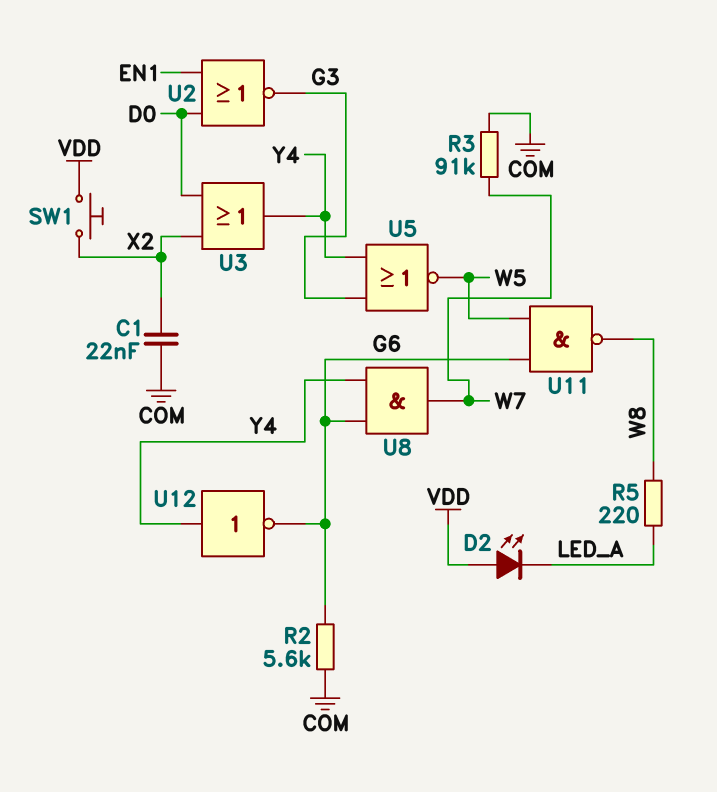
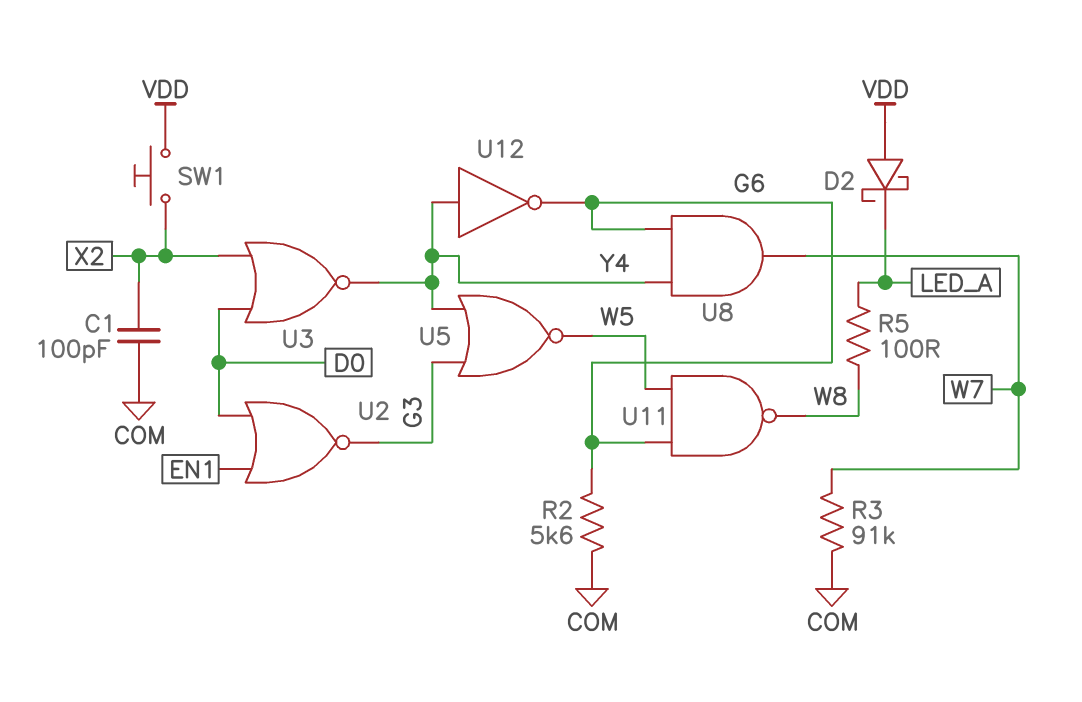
C1: 22nF (COM, X2) -> 100pF (COM, X2)
D2: LED (A VDD, K LED_A) -> schottky (A VDD, K LED_A)
R5: 220 (LED_A, W8) -> 100 (LED_A, W8)
U3: OR (in D0, in X2, out Y4) -> NOR (in D0, in X2, out Y4)

